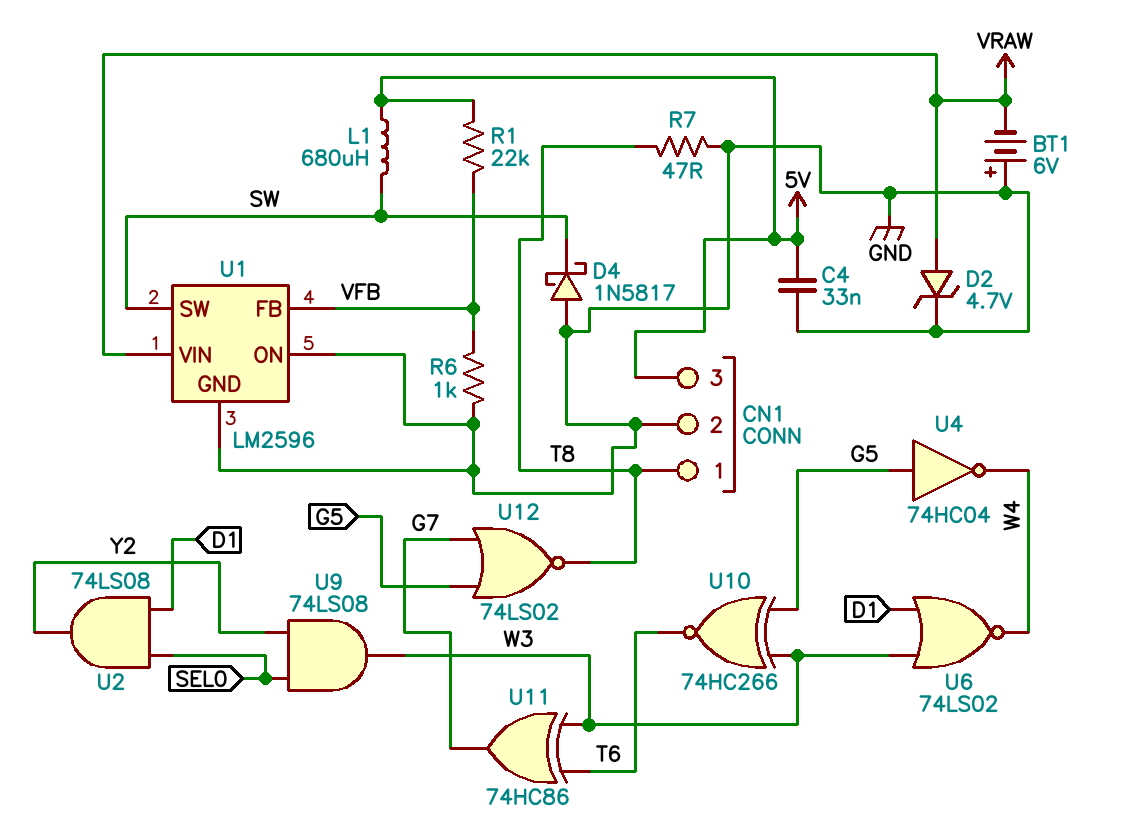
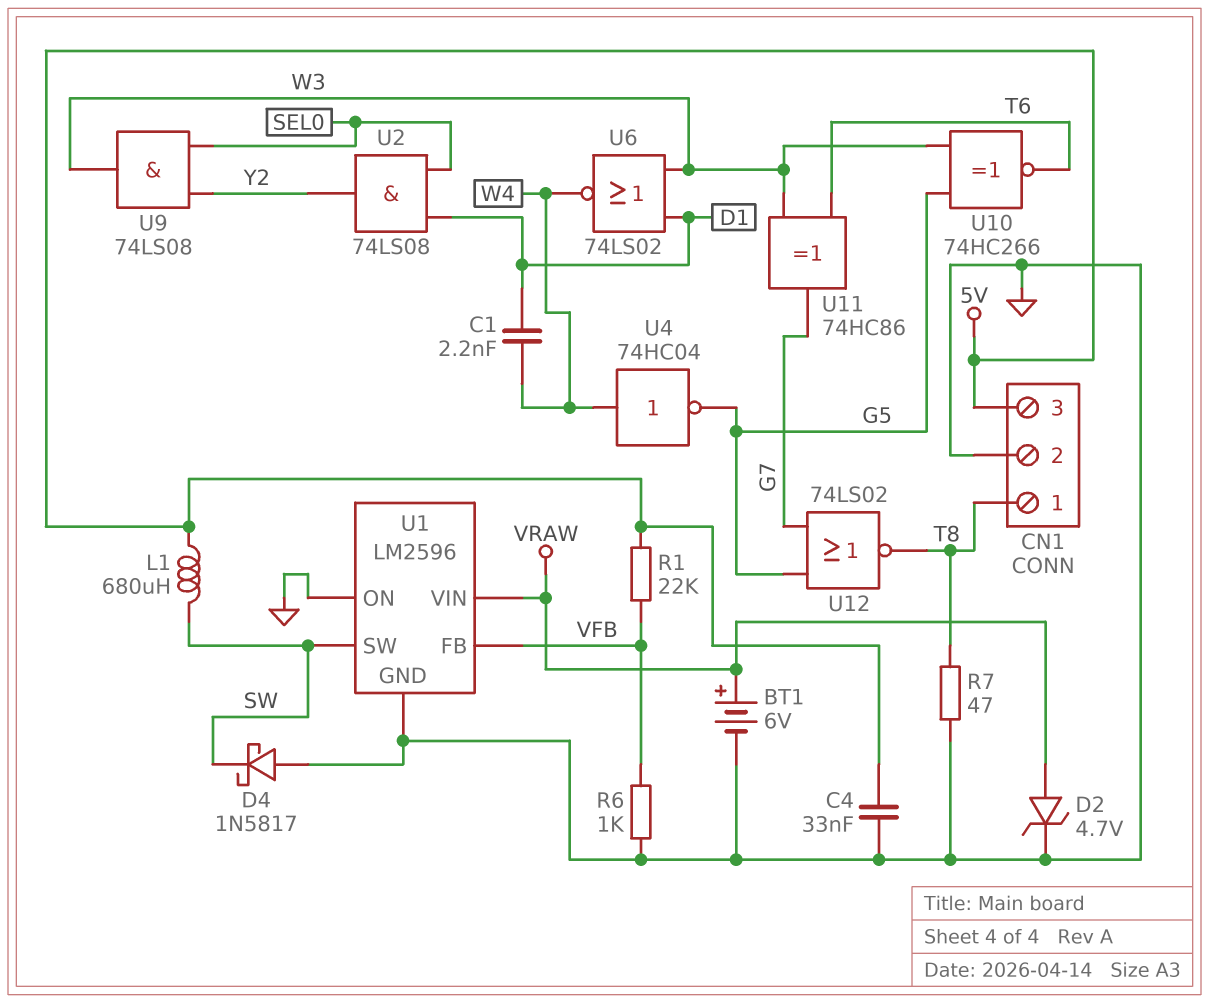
BT1: 6V (plus GND, minus VRAW) -> 6V (plus VRAW, minus GND)
C1: none -> 2.2nF (D1, W4)
U4: NOT 74HC04 (in G5, out W4) -> NOT 74HC04 (in W4, out G5)

